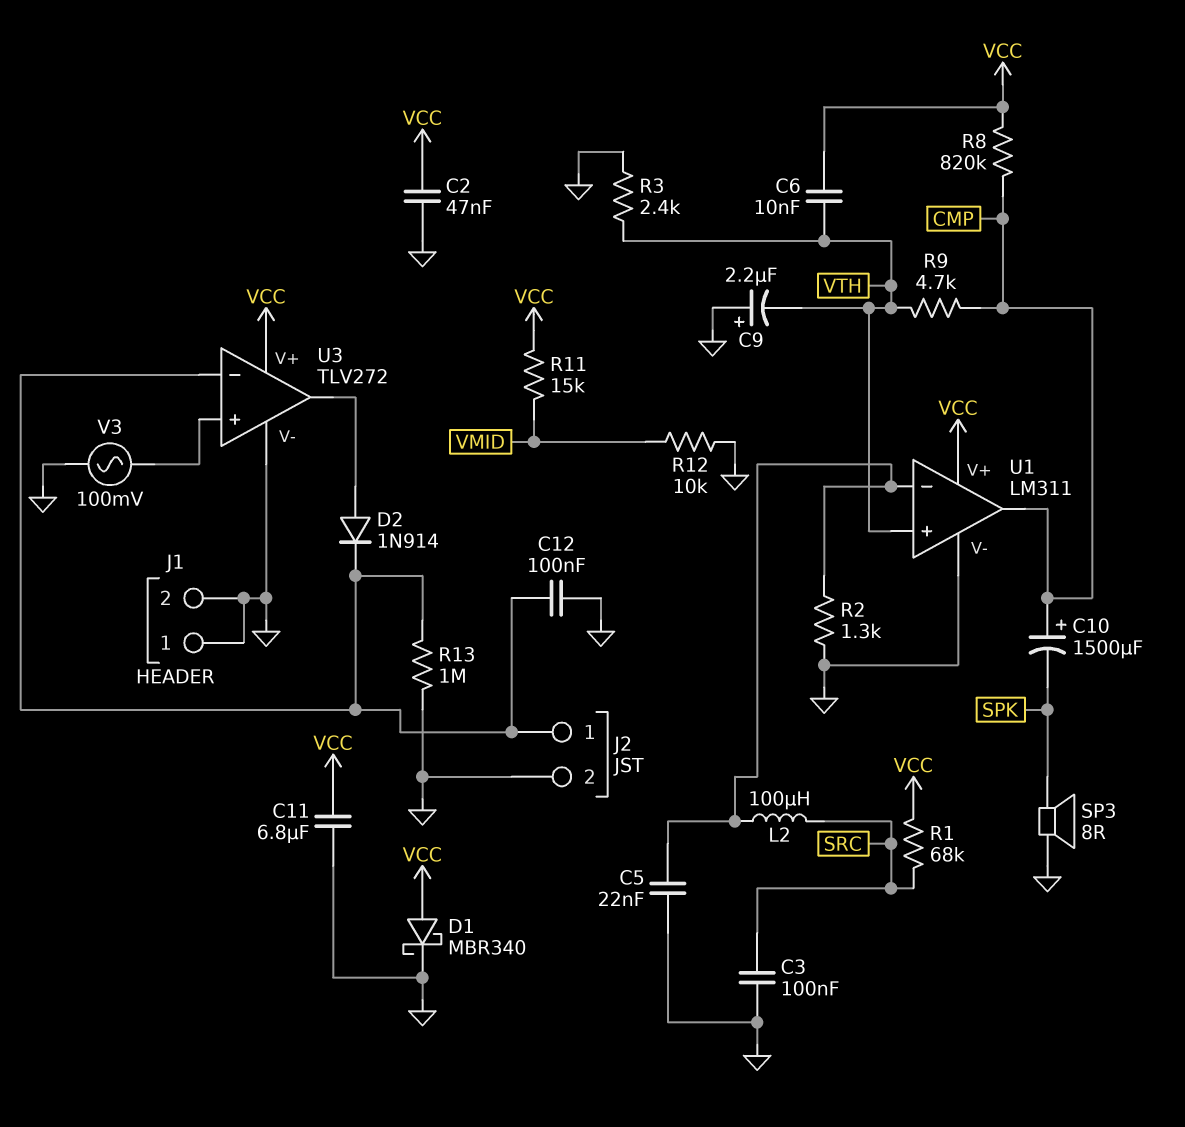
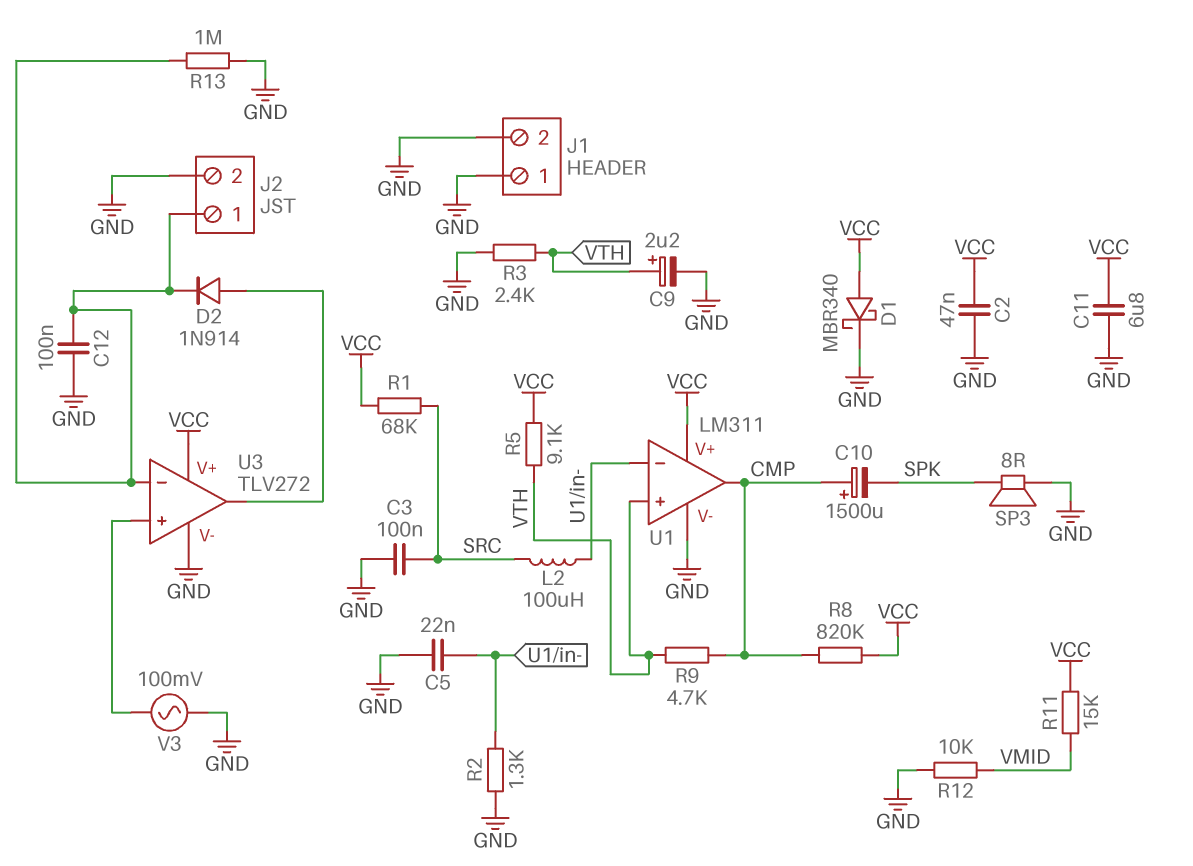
C6: 10nF (VCC, VTH) -> none
C9: 2.2uF (plus GND, minus VTH) -> 2.2uF (plus VTH, minus GND)
R5: none -> 9.1k (VCC, VTH)

